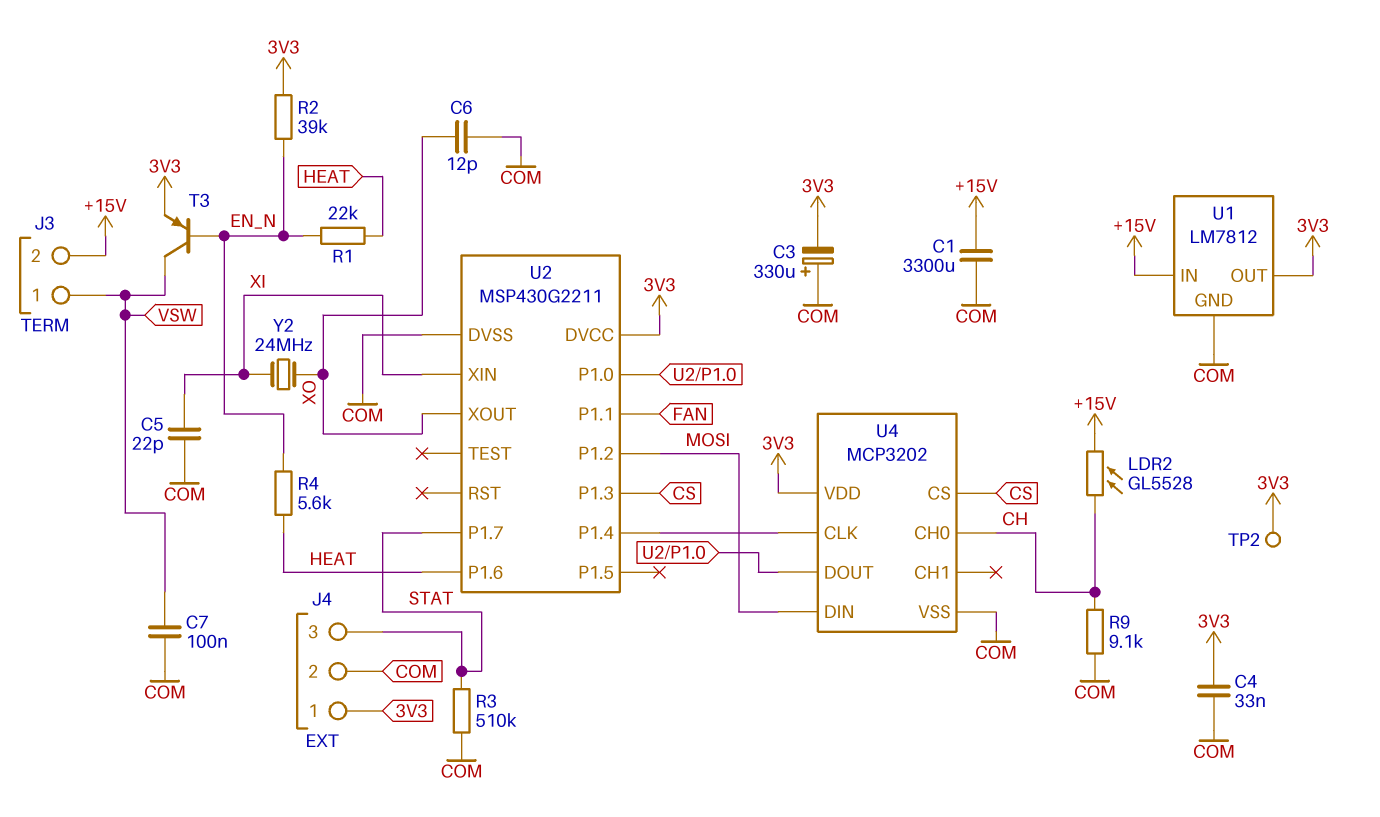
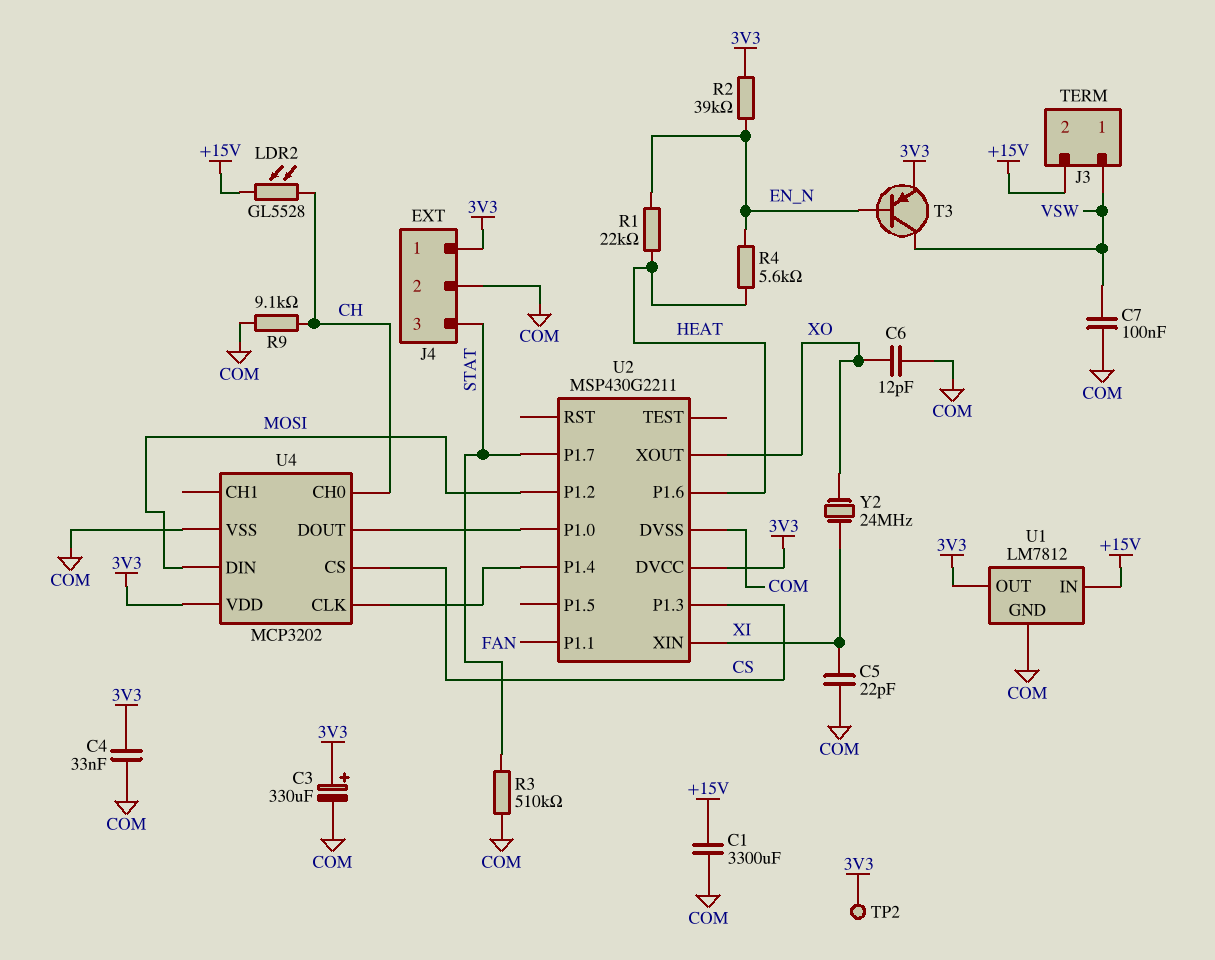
C3: 330uF (plus COM, minus 3V3) -> 330uF (plus 3V3, minus COM)

